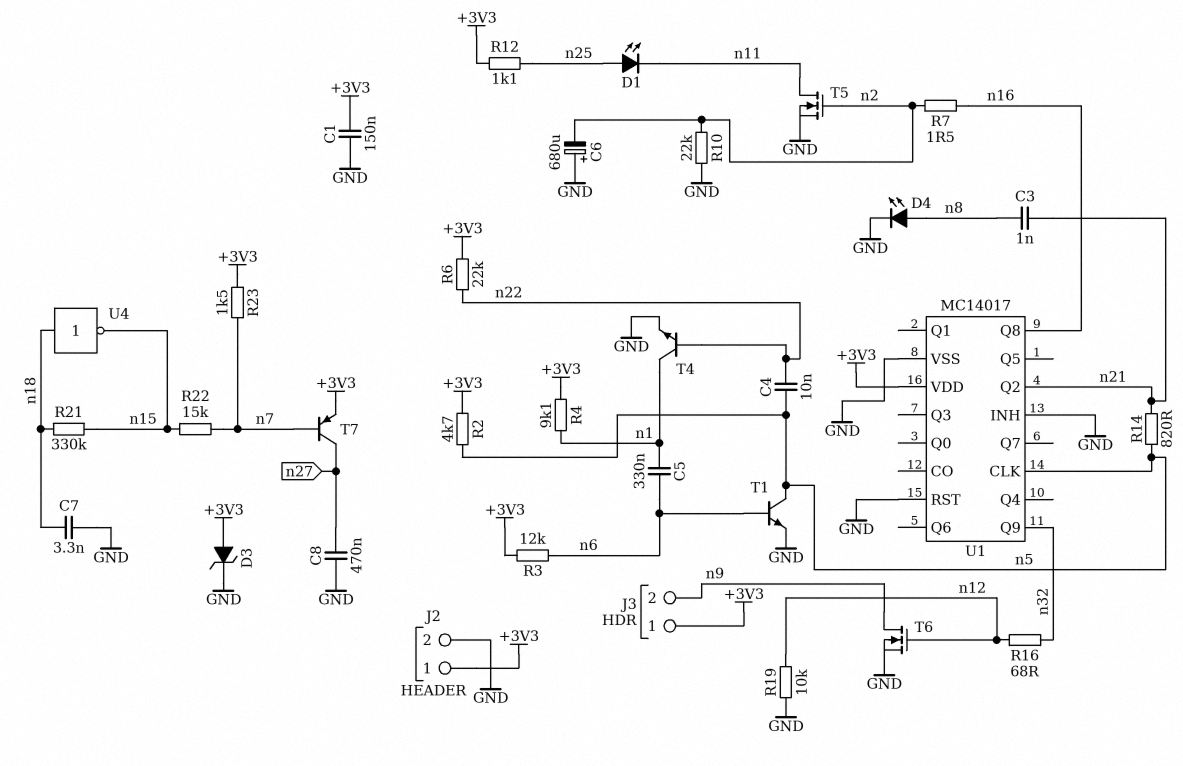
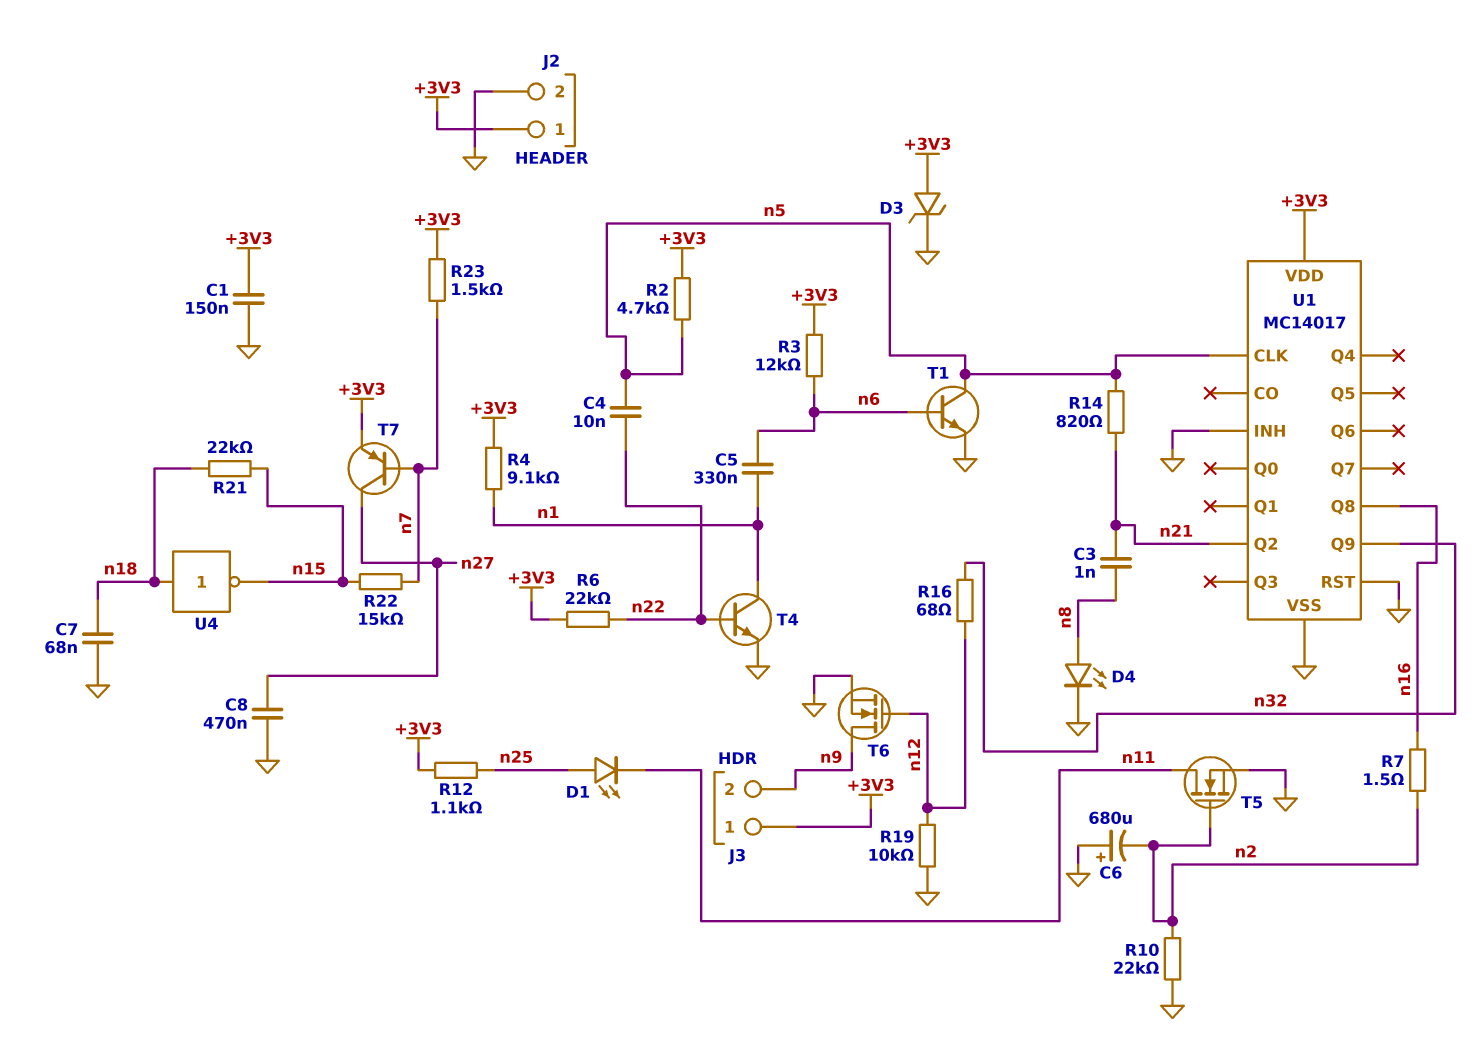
C7: 3.3nF (GND, n18) -> 68nF (GND, n18)
R21: 330k (n15, n18) -> 22k (n15, n18)

